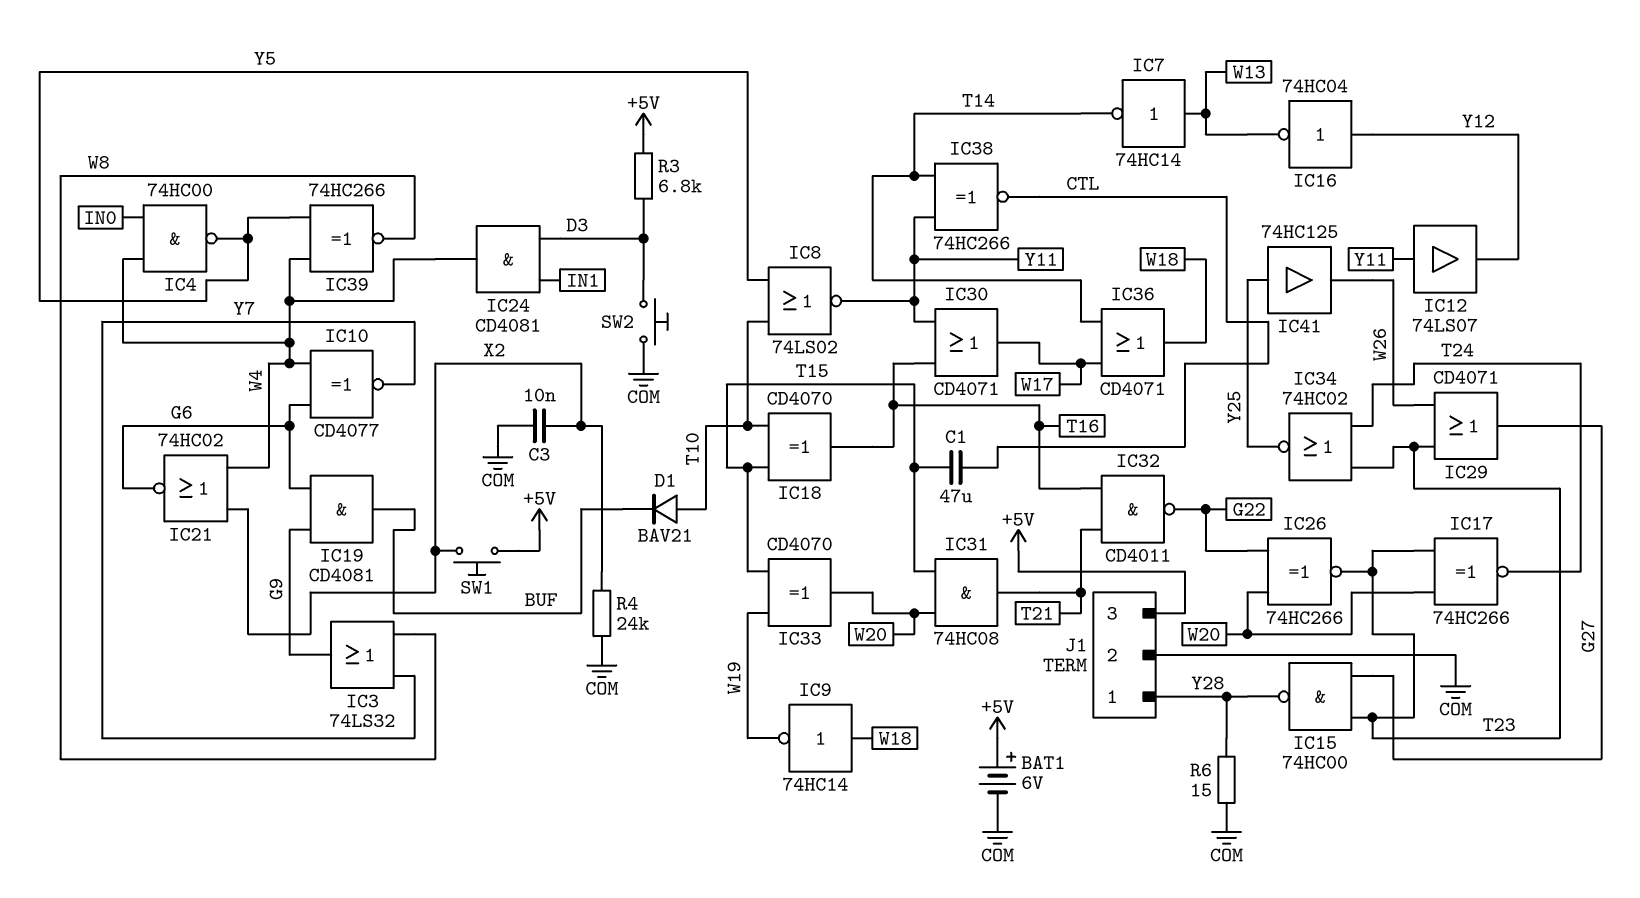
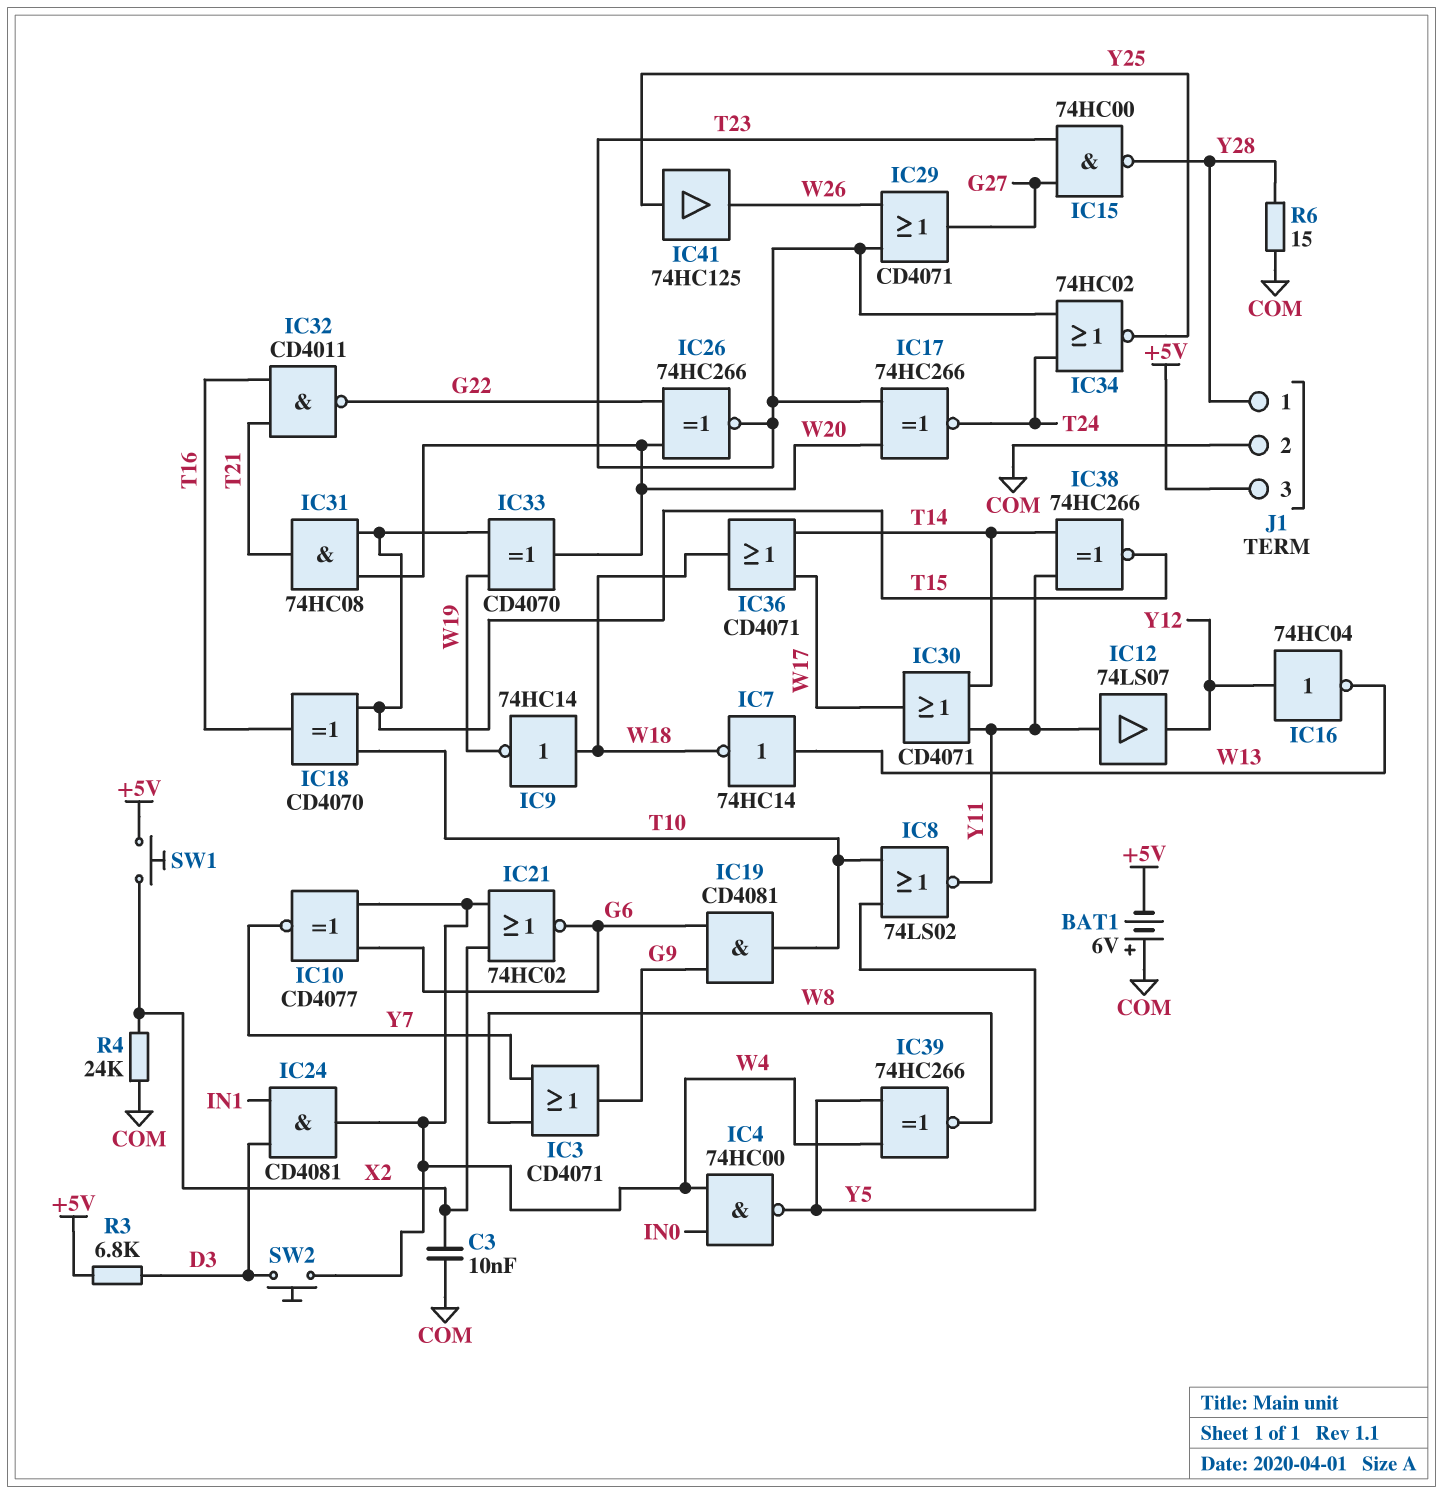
BAT1: 6V (plus +5V, minus COM) -> 6V (plus COM, minus +5V)
C1: 47uF (CTL, T15) -> none
D1: diode BAV21 (A T10, K BUF) -> none
IC3: OR 74LS32 (in W8, in Y7, out G9) -> OR CD4071 (in W8, in Y7, out G9)
IC7: NOT 74HC14 (in W13, out T14) -> NOT 74HC14 (in W13, out W18)
IC19: AND CD4081 (in G6, in G9, out BUF) -> AND CD4081 (in G6, in G9, out T10)
IC30: OR CD4071 (in T16, in Y11, out W17) -> OR CD4071 (in T14, in Y11, out W17)
IC38: XNOR 74HC266 (in T14, in Y11, out CTL) -> XNOR 74HC266 (in T14, in Y11, out T15)
SW2: button (COM, D3) -> button (D3, W4)

